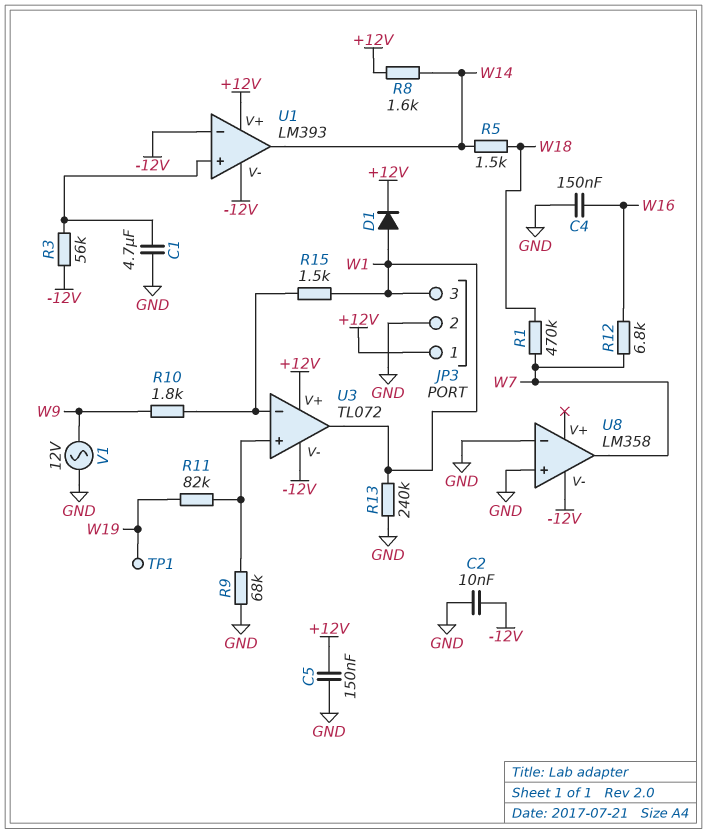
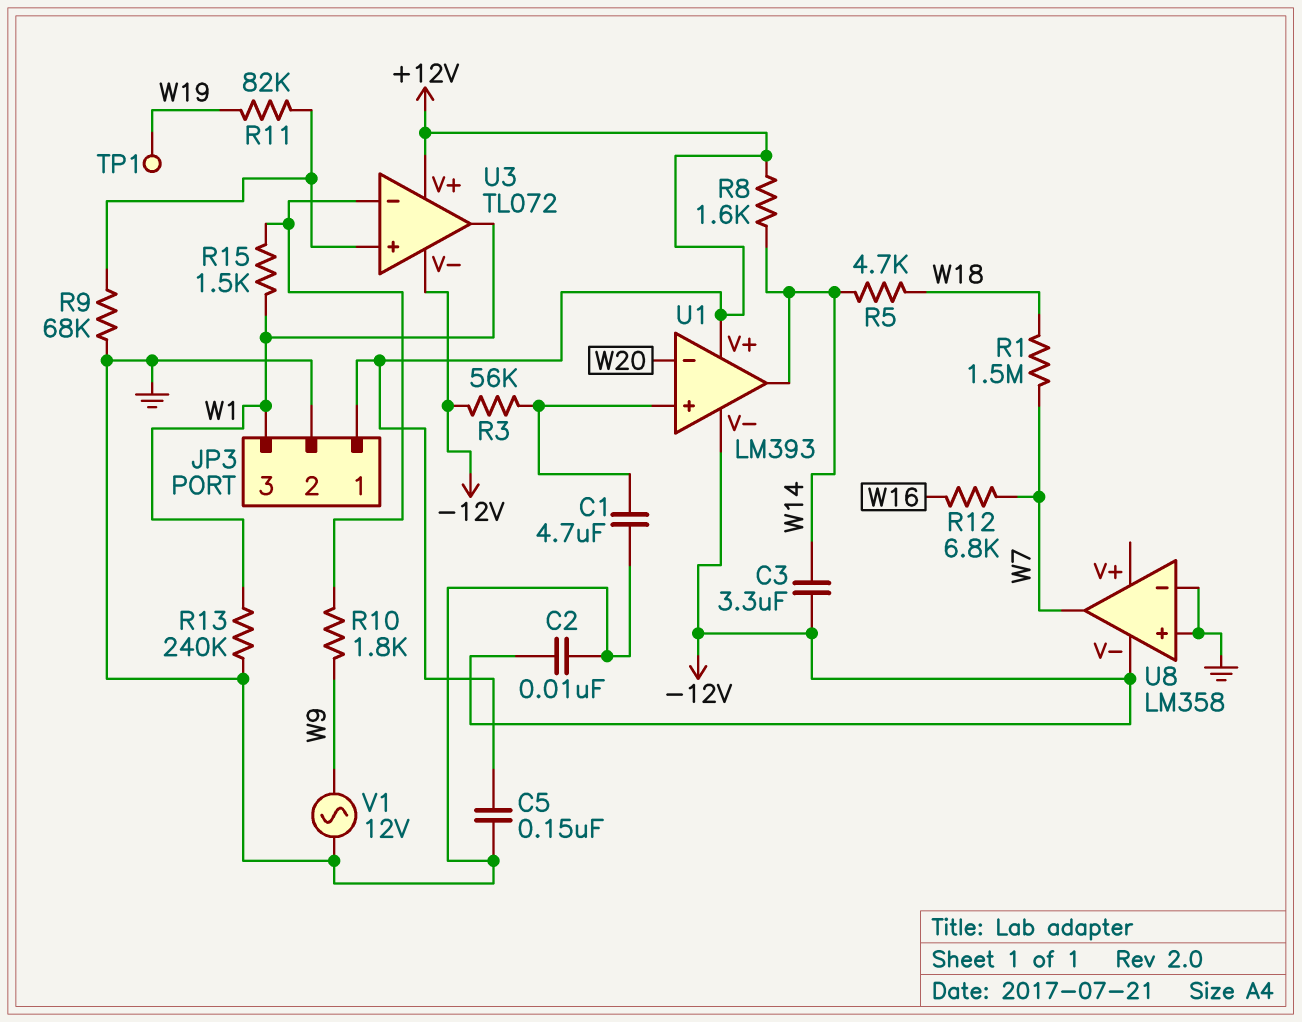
C3: none -> 3.3uF (-12V, W14)
C4: 150nF (GND, W16) -> none
D1: diode (A W1, K +12V) -> none
R1: 470k (W7, W18) -> 1.5M (W7, W18)
R5: 1.5k (W14, W18) -> 4.7k (W14, W18)
U1 pin in-: -12V -> W20

